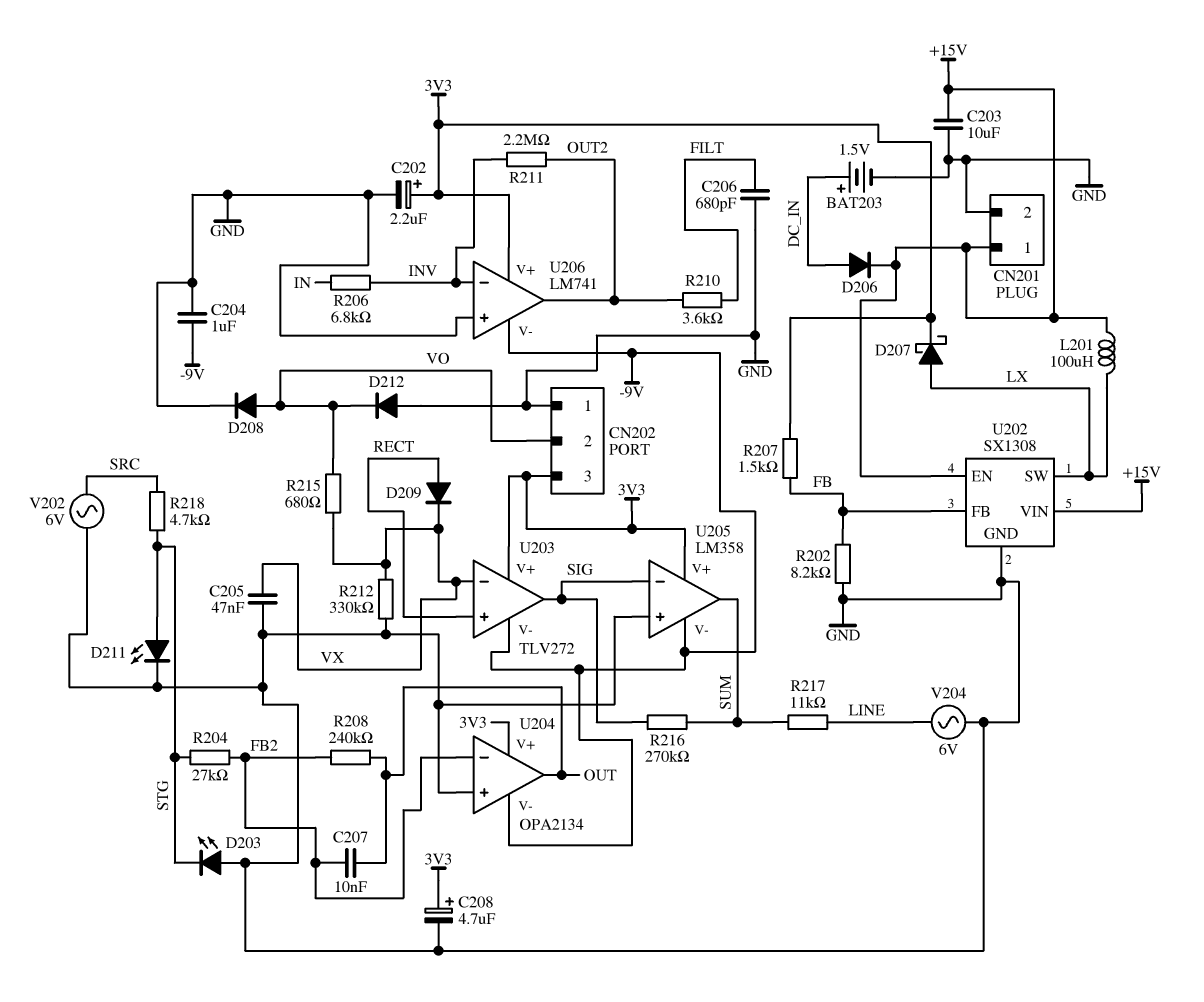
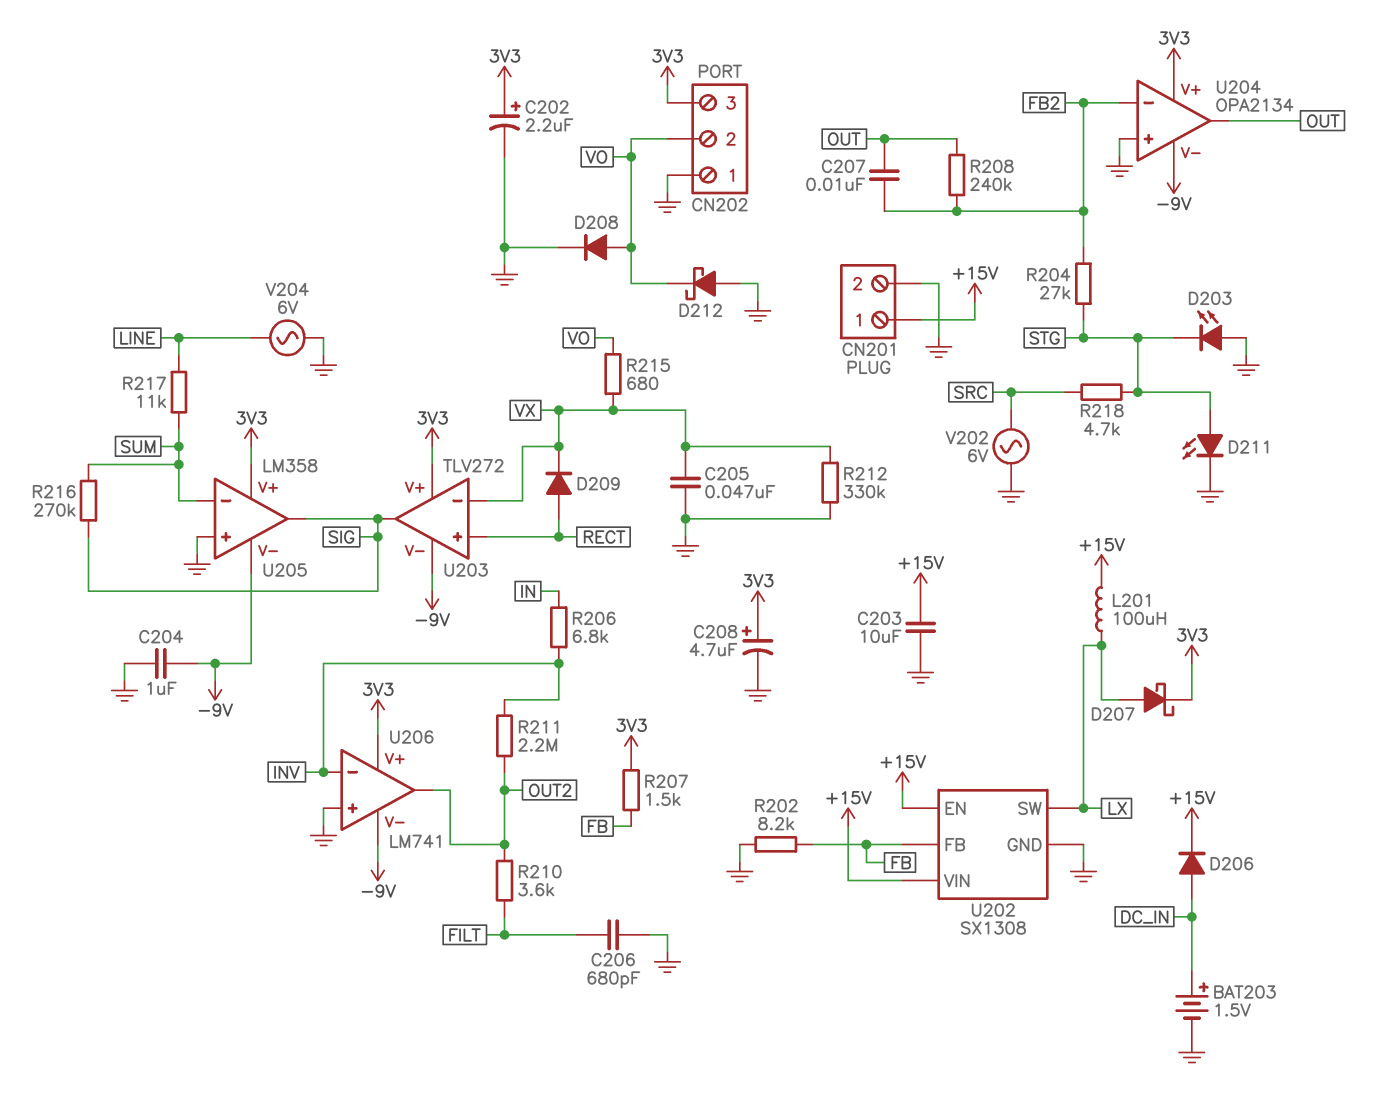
D212: diode (A GND, K VO) -> schottky (A GND, K VO)
U205 pin in-: SIG -> SUM
U205 pin out: SUM -> SIG

